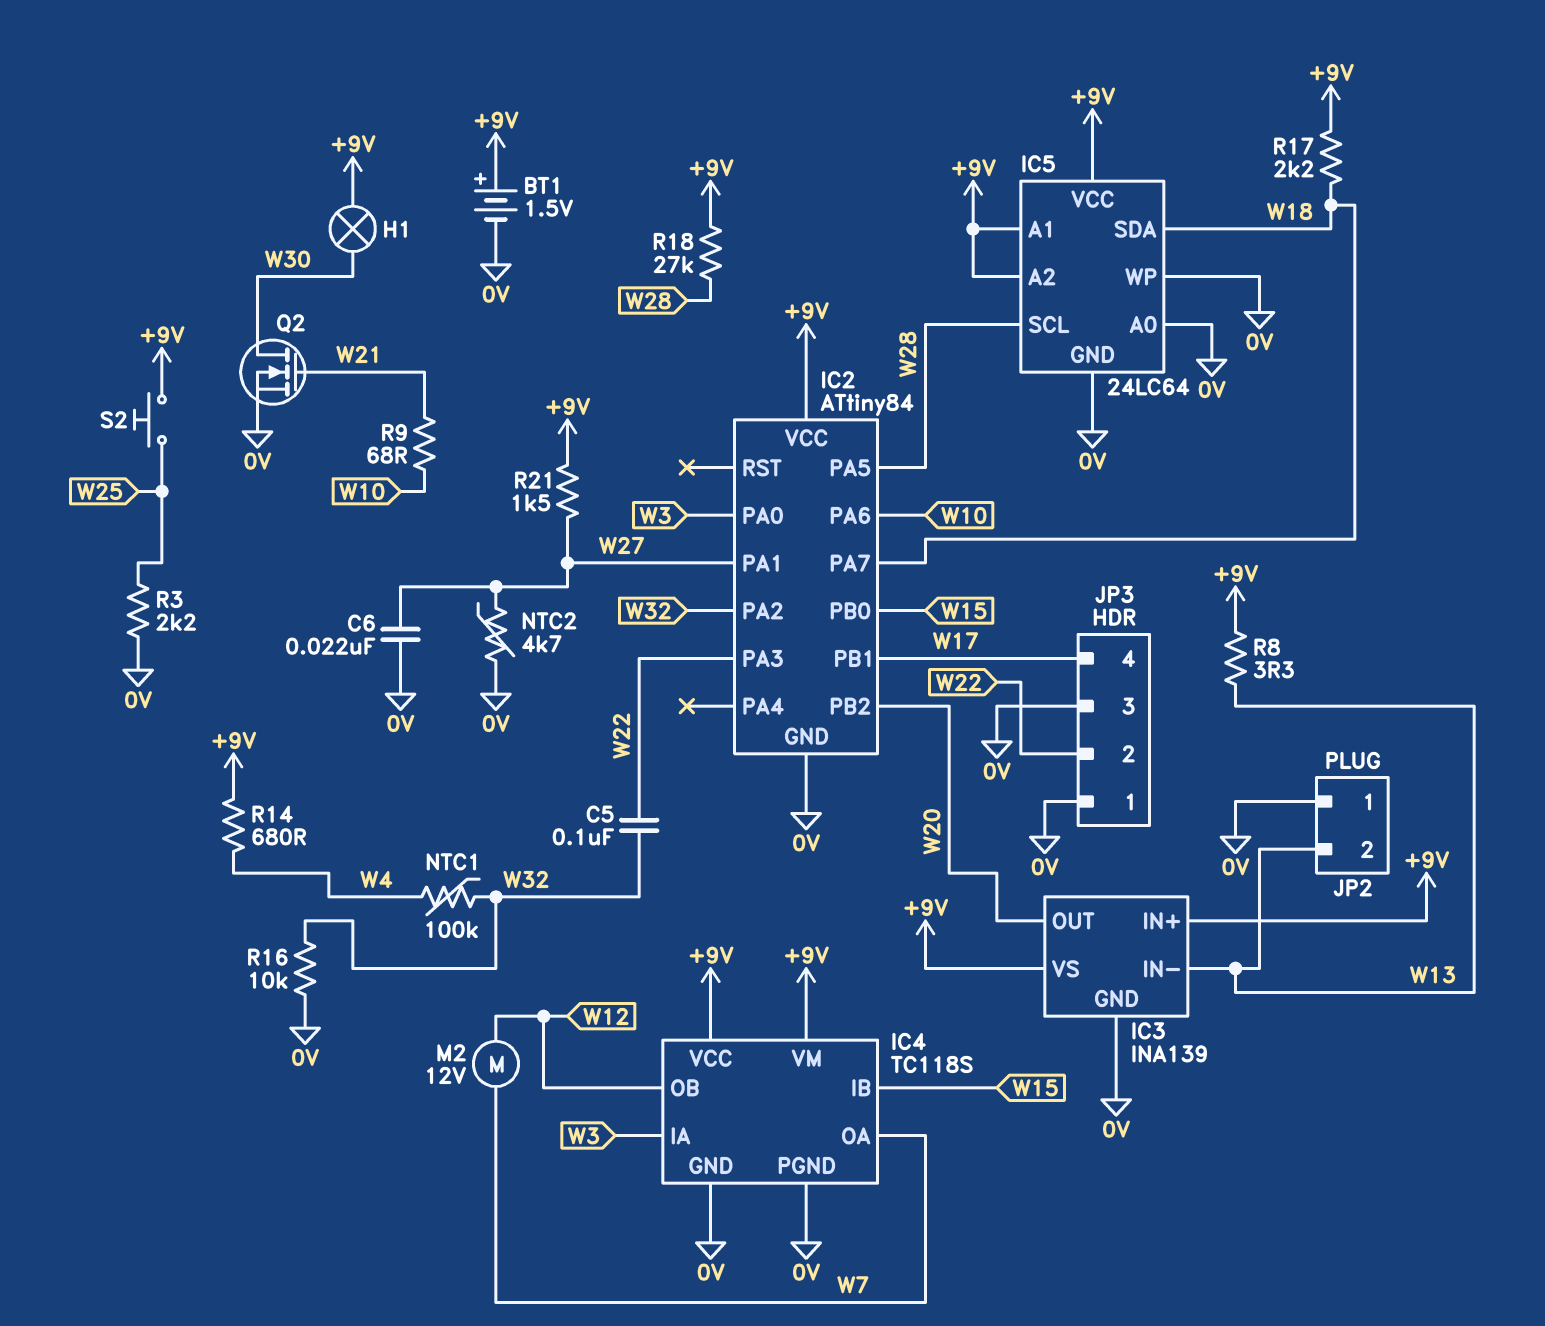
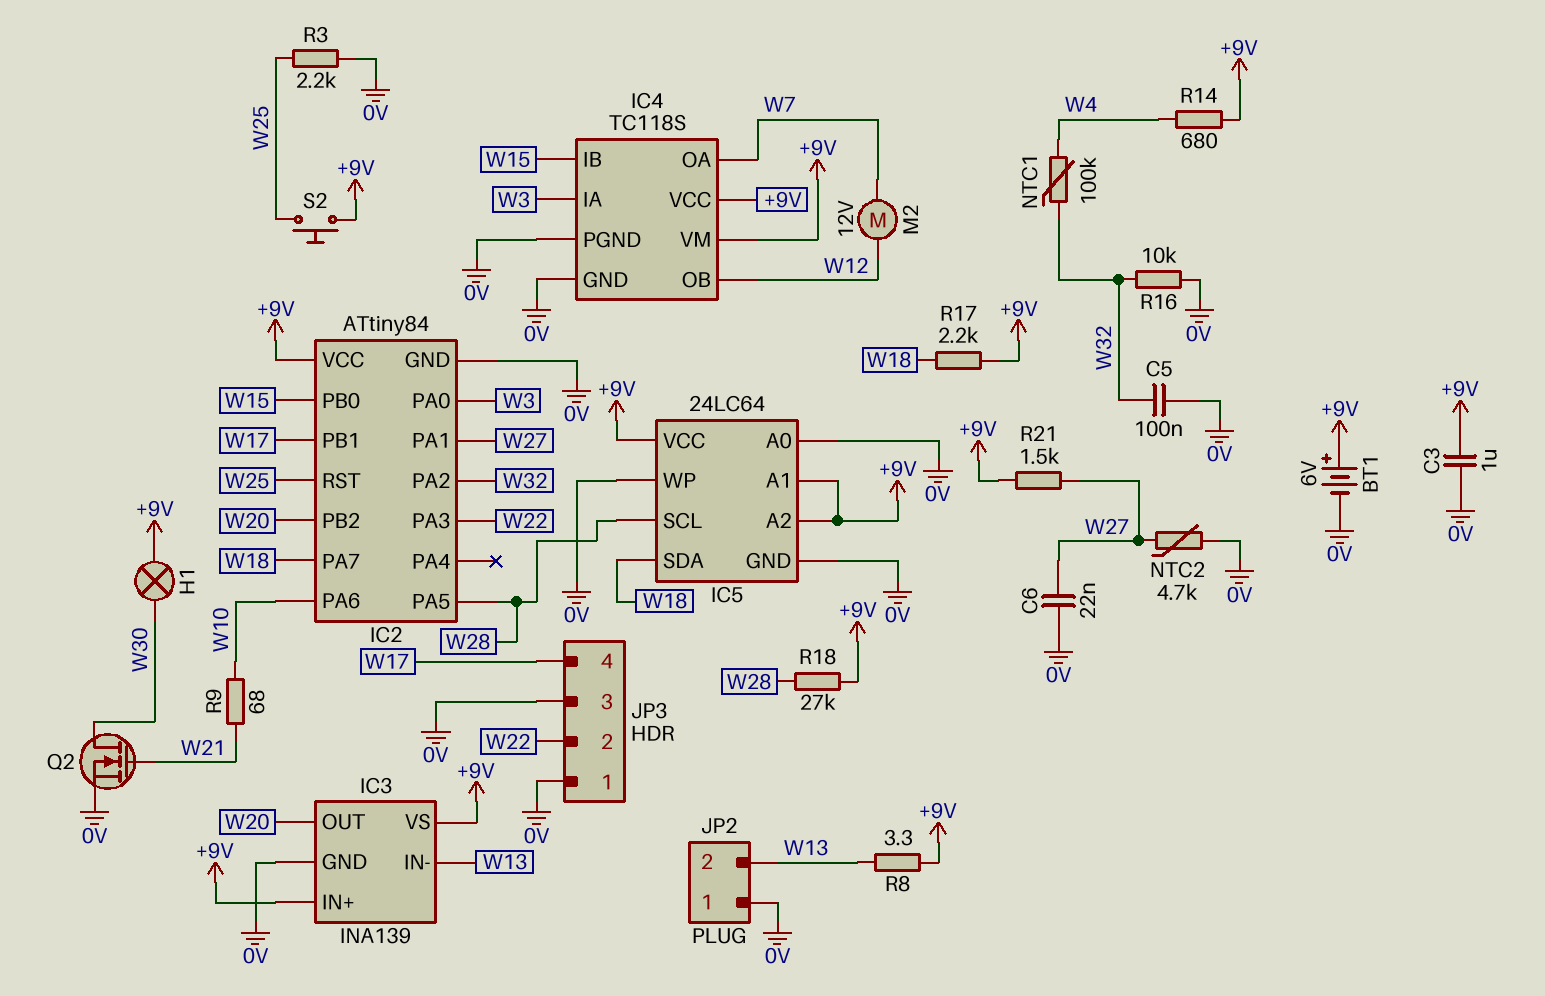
BT1: 1.5V (plus +9V, minus 0V) -> 6V (plus +9V, minus 0V)
C3: none -> 1uF (+9V, 0V)
C5: 100nF (W22, W32) -> 100nF (0V, W32)
IC2 pin RST: none -> W25

